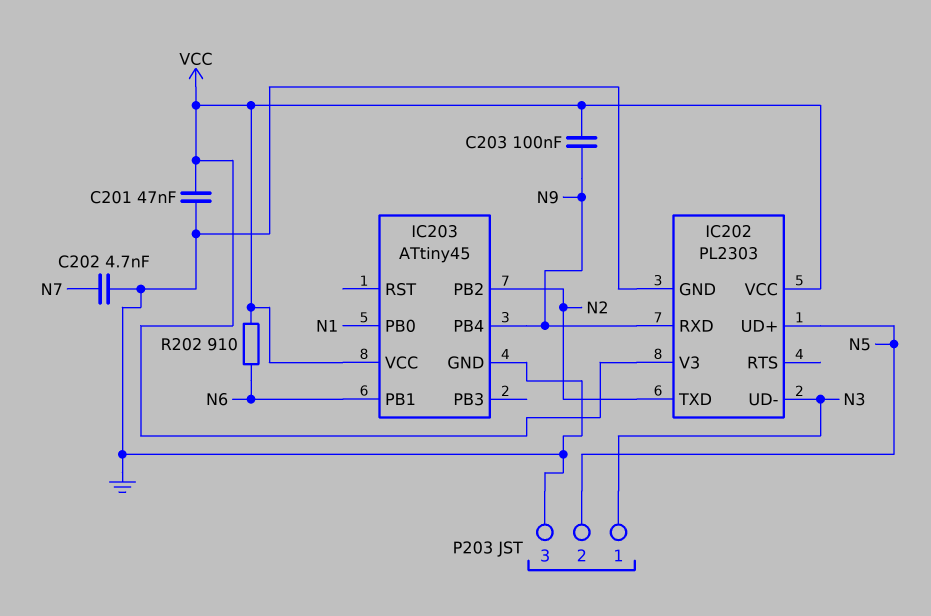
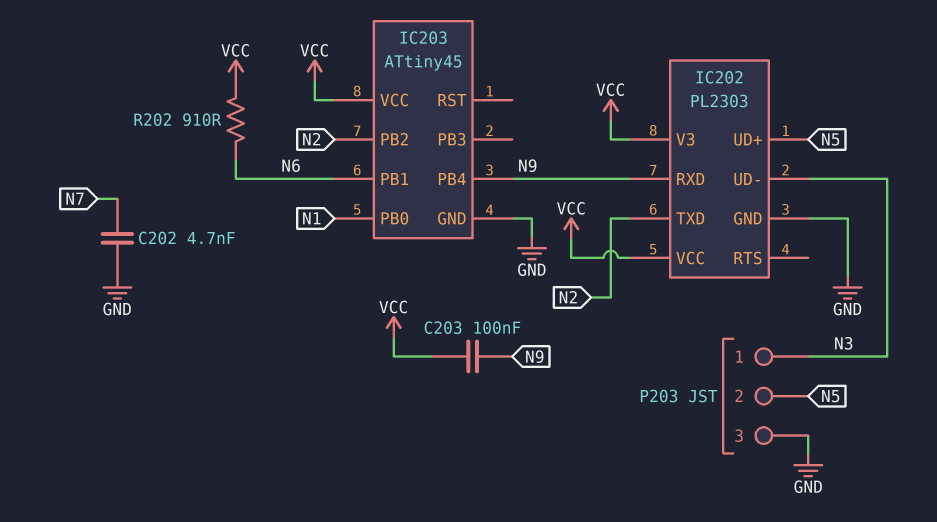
C201: 47nF (GND, VCC) -> none

